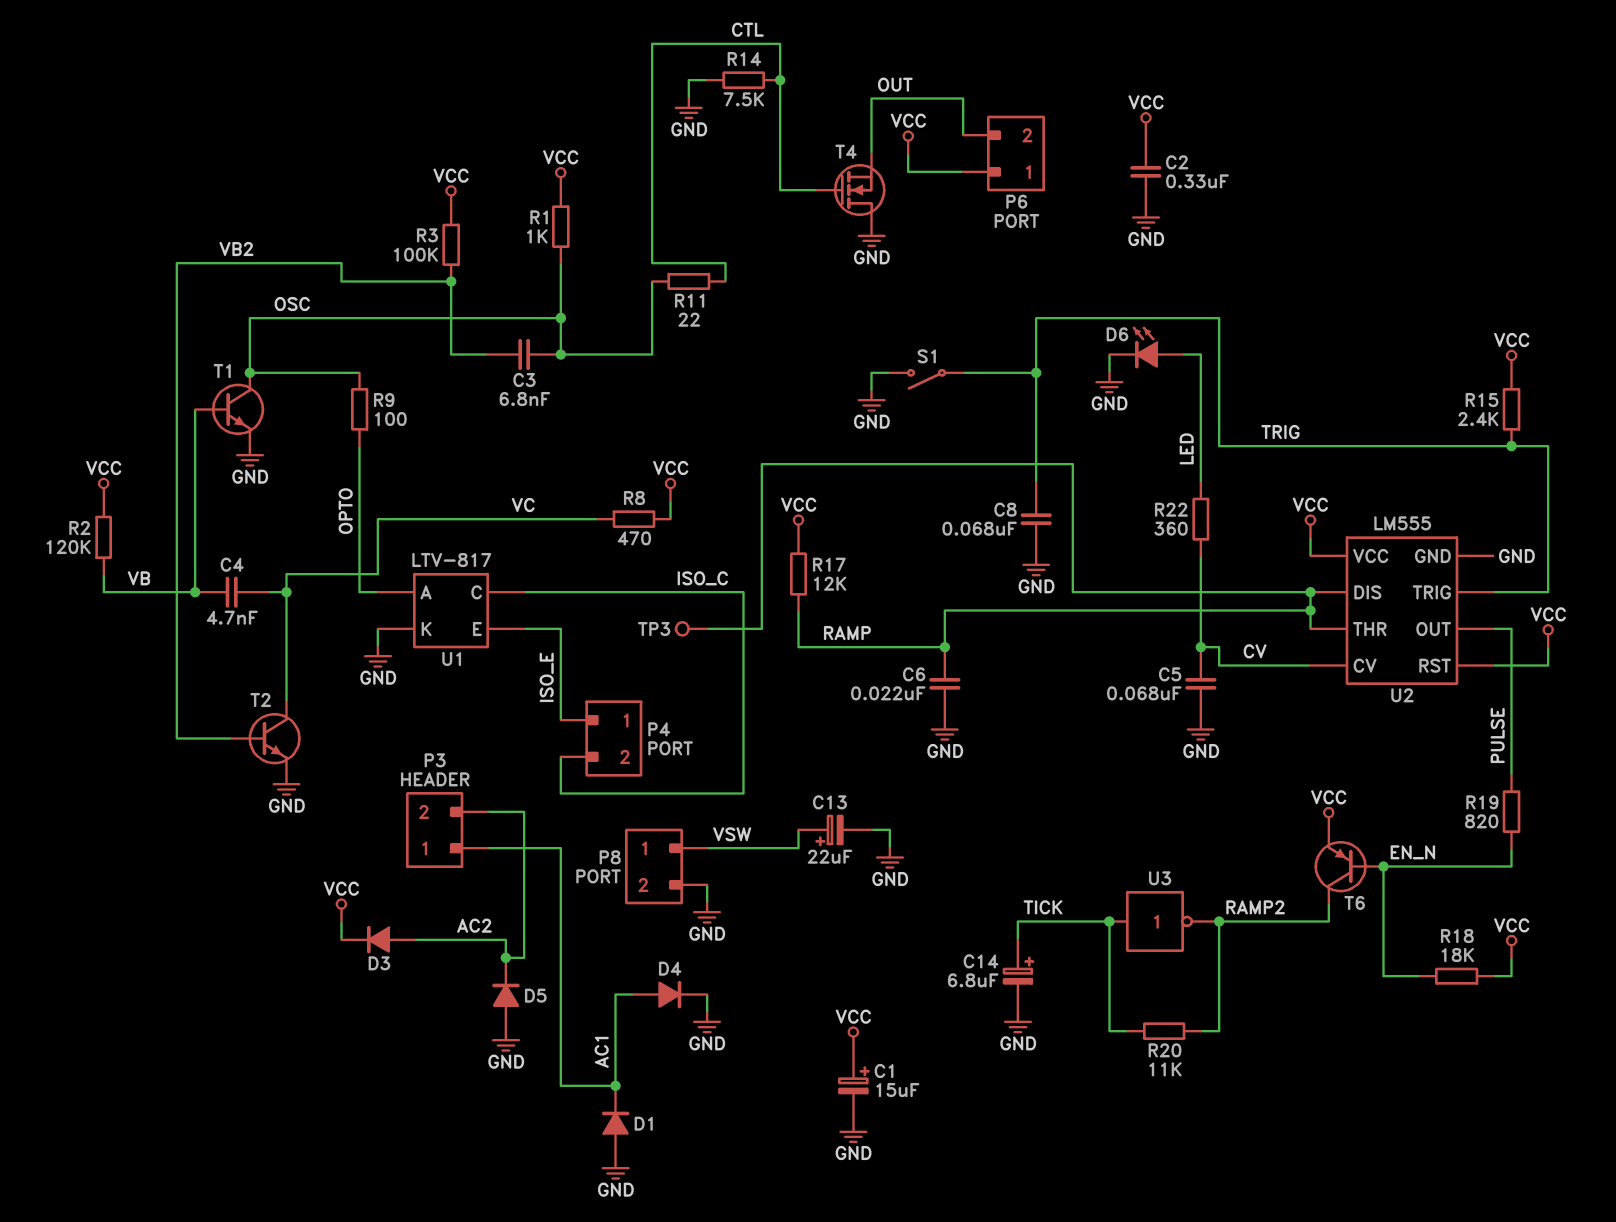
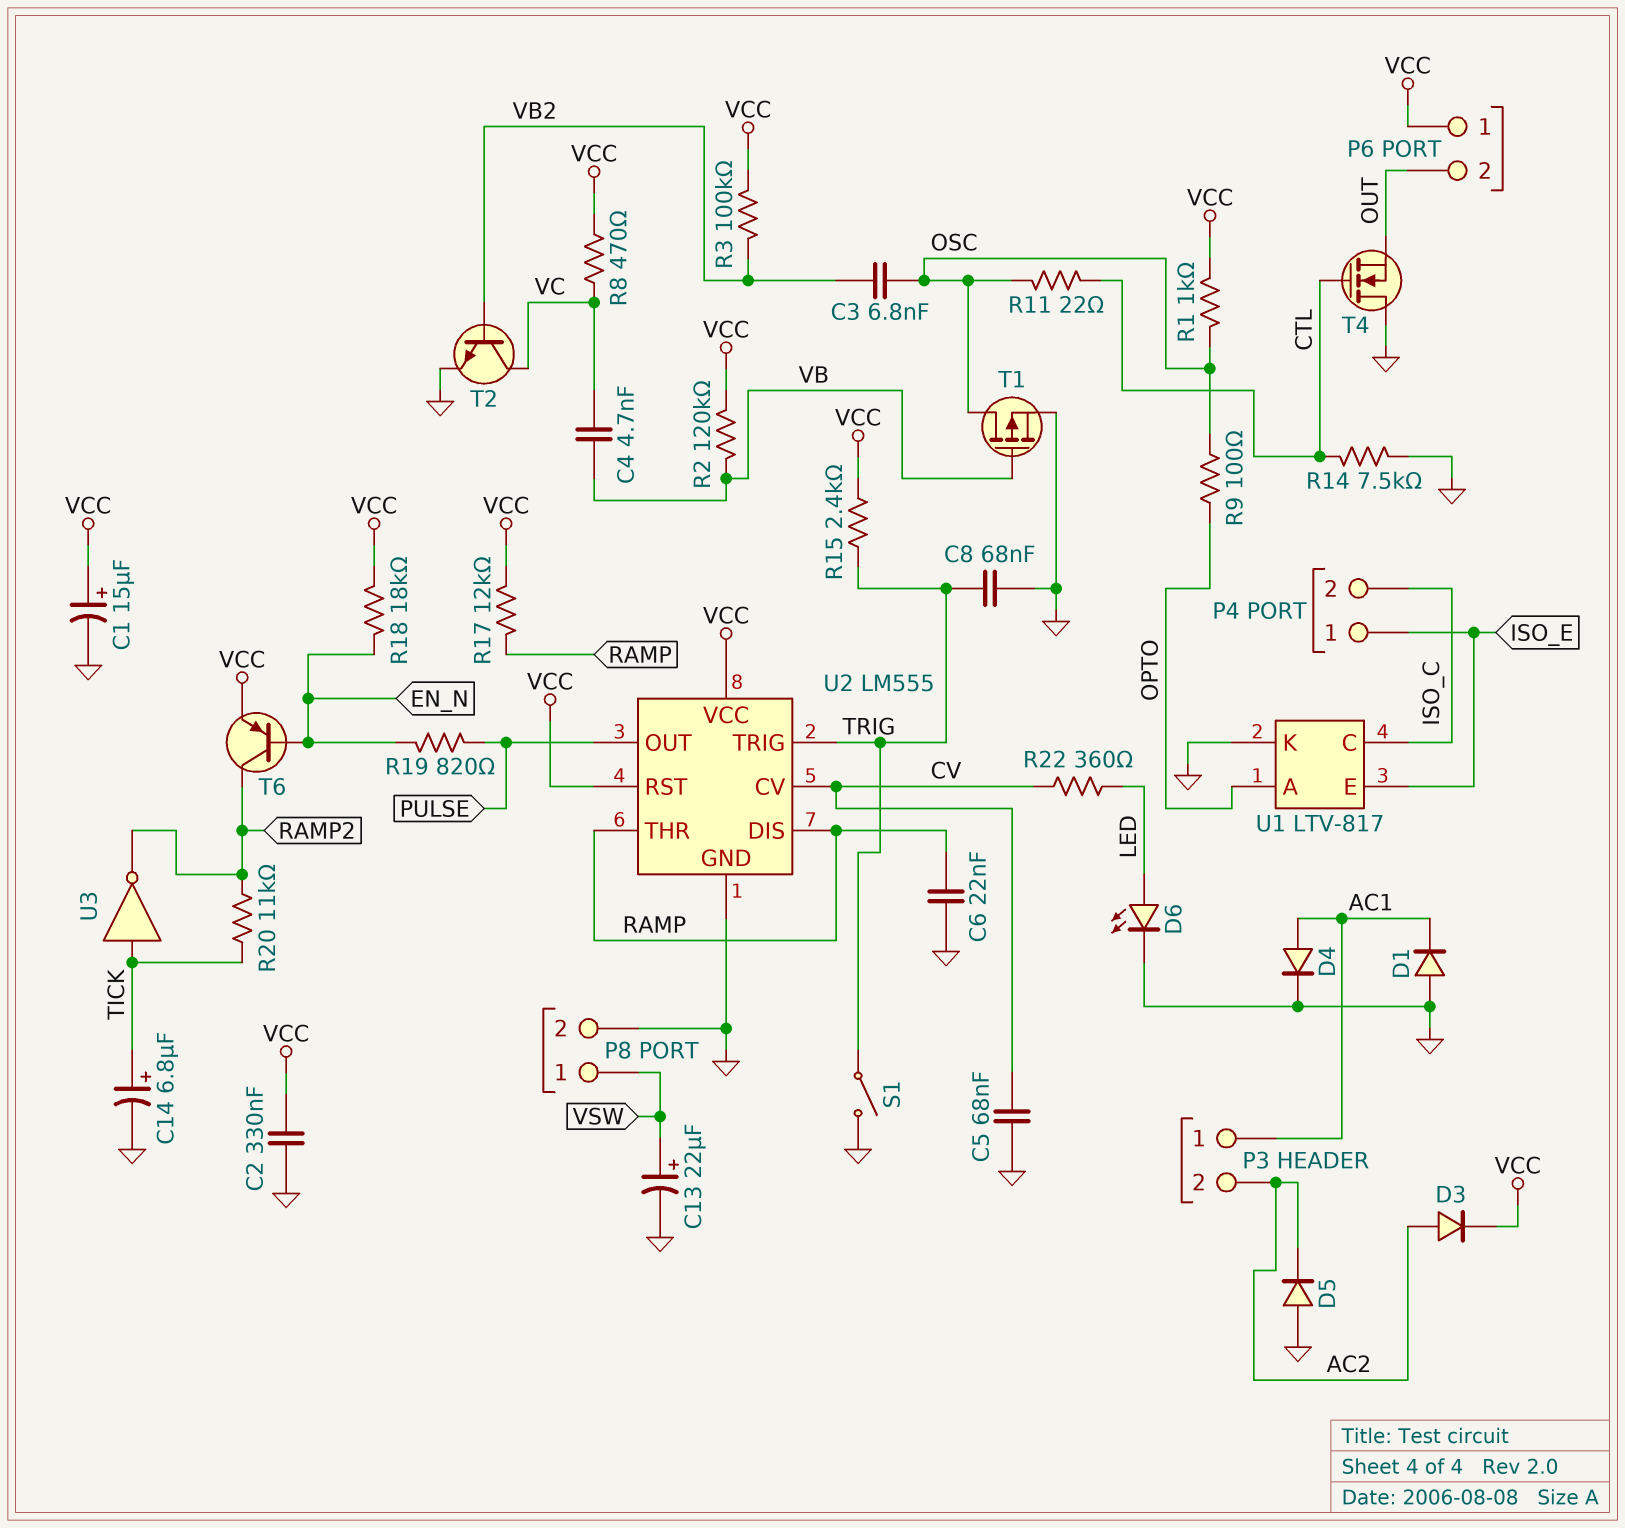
T1: NPN (B VB, C OSC, E GND) -> PMOS (G VB, D OSC, S GND)
TP3: test point (RAMP) -> none

